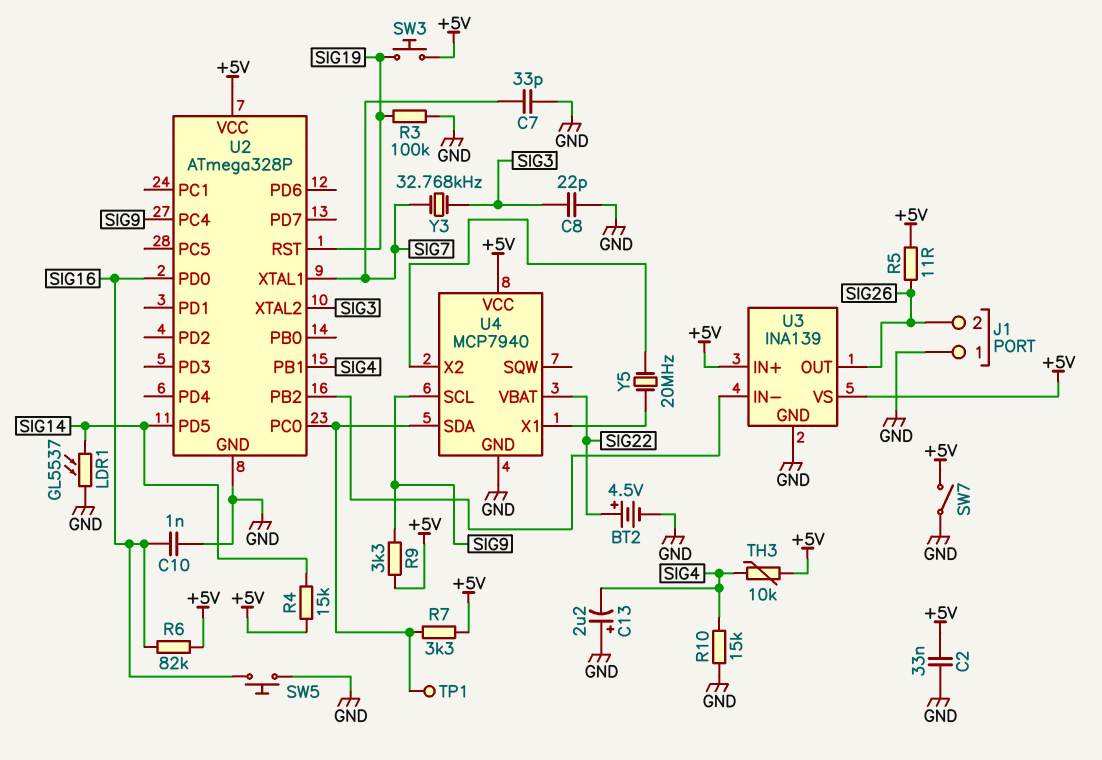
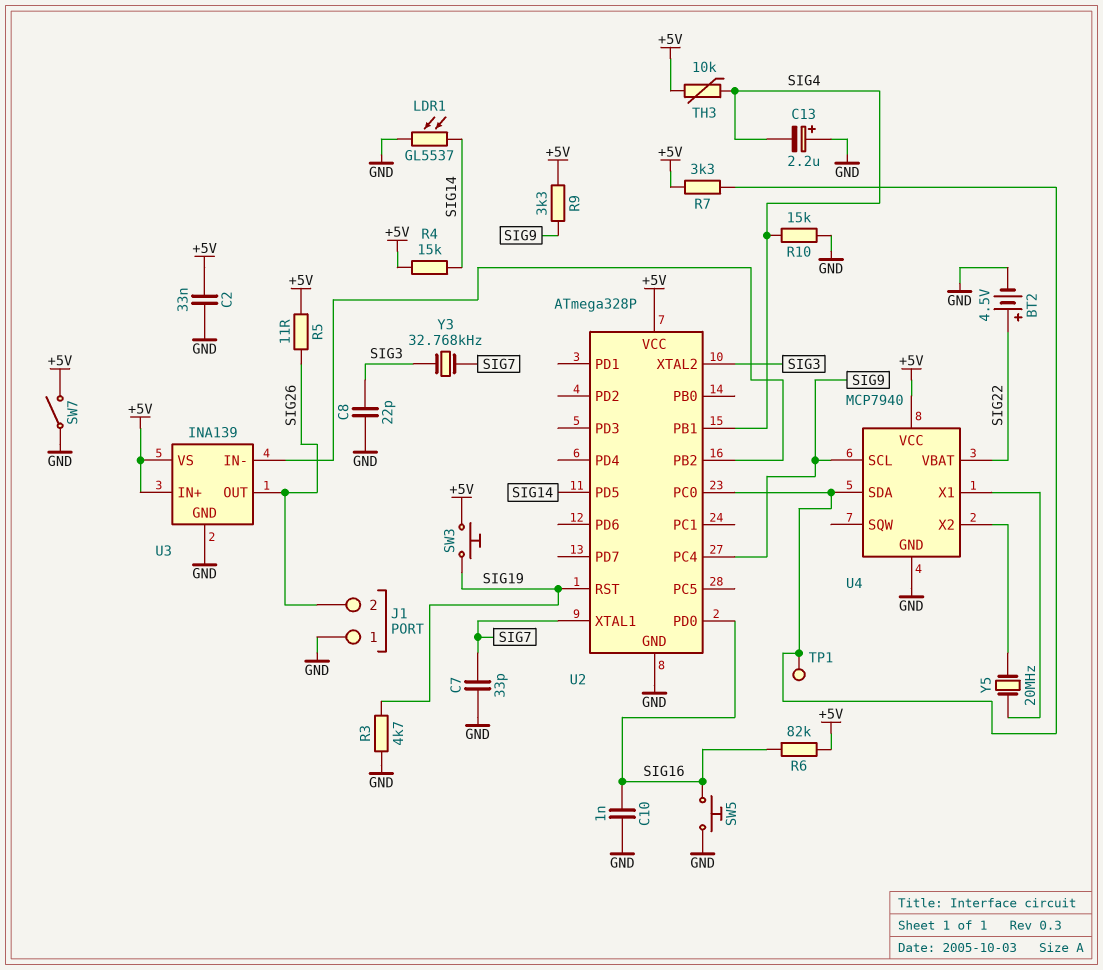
R3: 100k (GND, SIG19) -> 4.7k (GND, SIG19)

